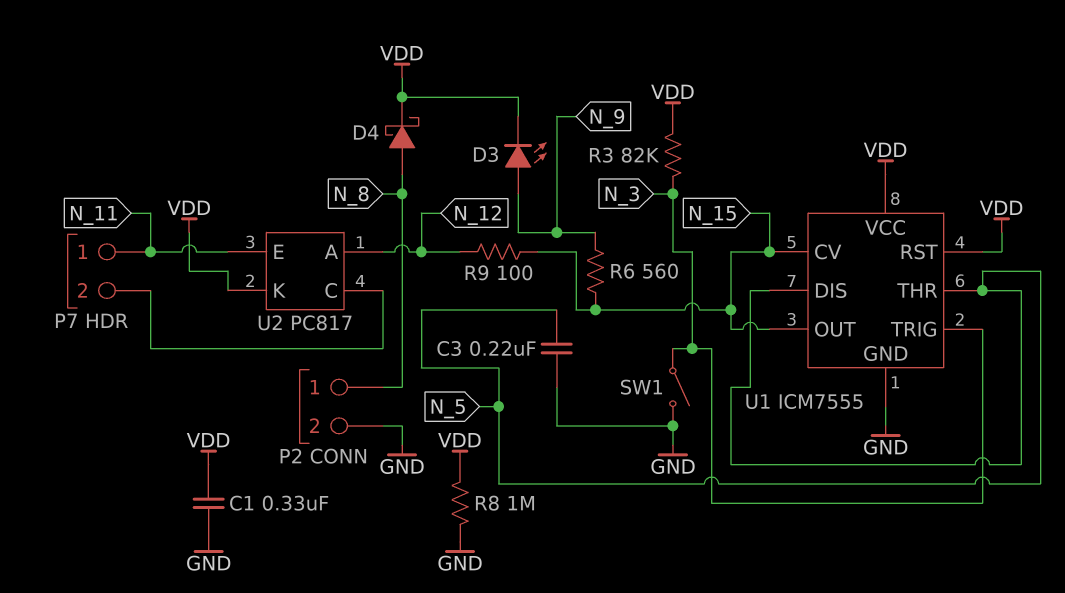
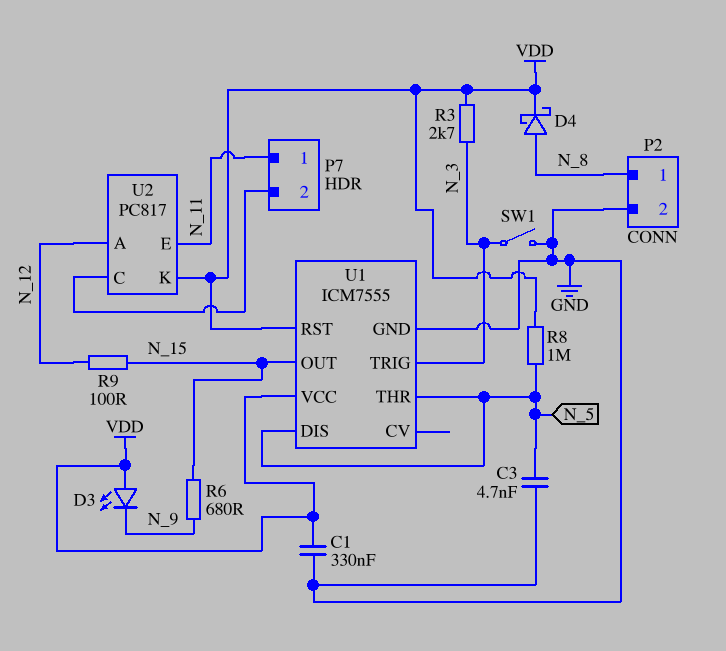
C3: 220nF (GND, N_5) -> 4.7nF (GND, N_5)
D3: LED (A N_9, K VDD) -> LED (A VDD, K N_9)
R3: 82k (N_3, VDD) -> 2.7k (N_3, VDD)
R6: 560 (N_9, N_15) -> 680 (N_9, N_15)
R8: 1M (GND, VDD) -> 1M (N_5, VDD)
U1 pin CV: N_15 -> none

